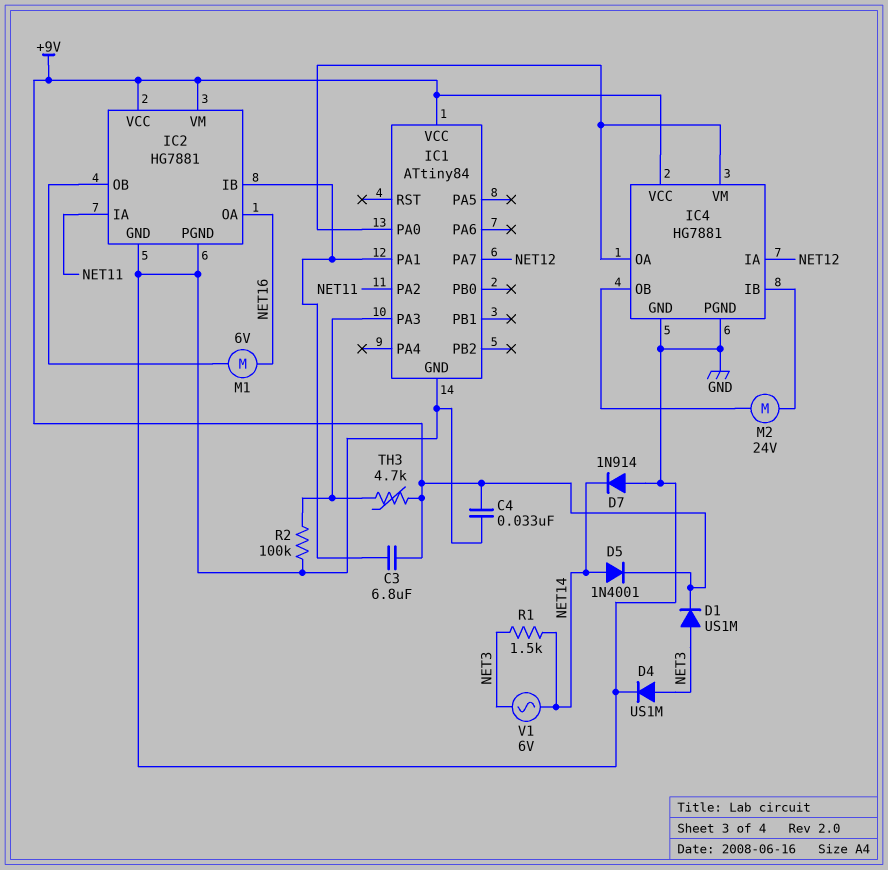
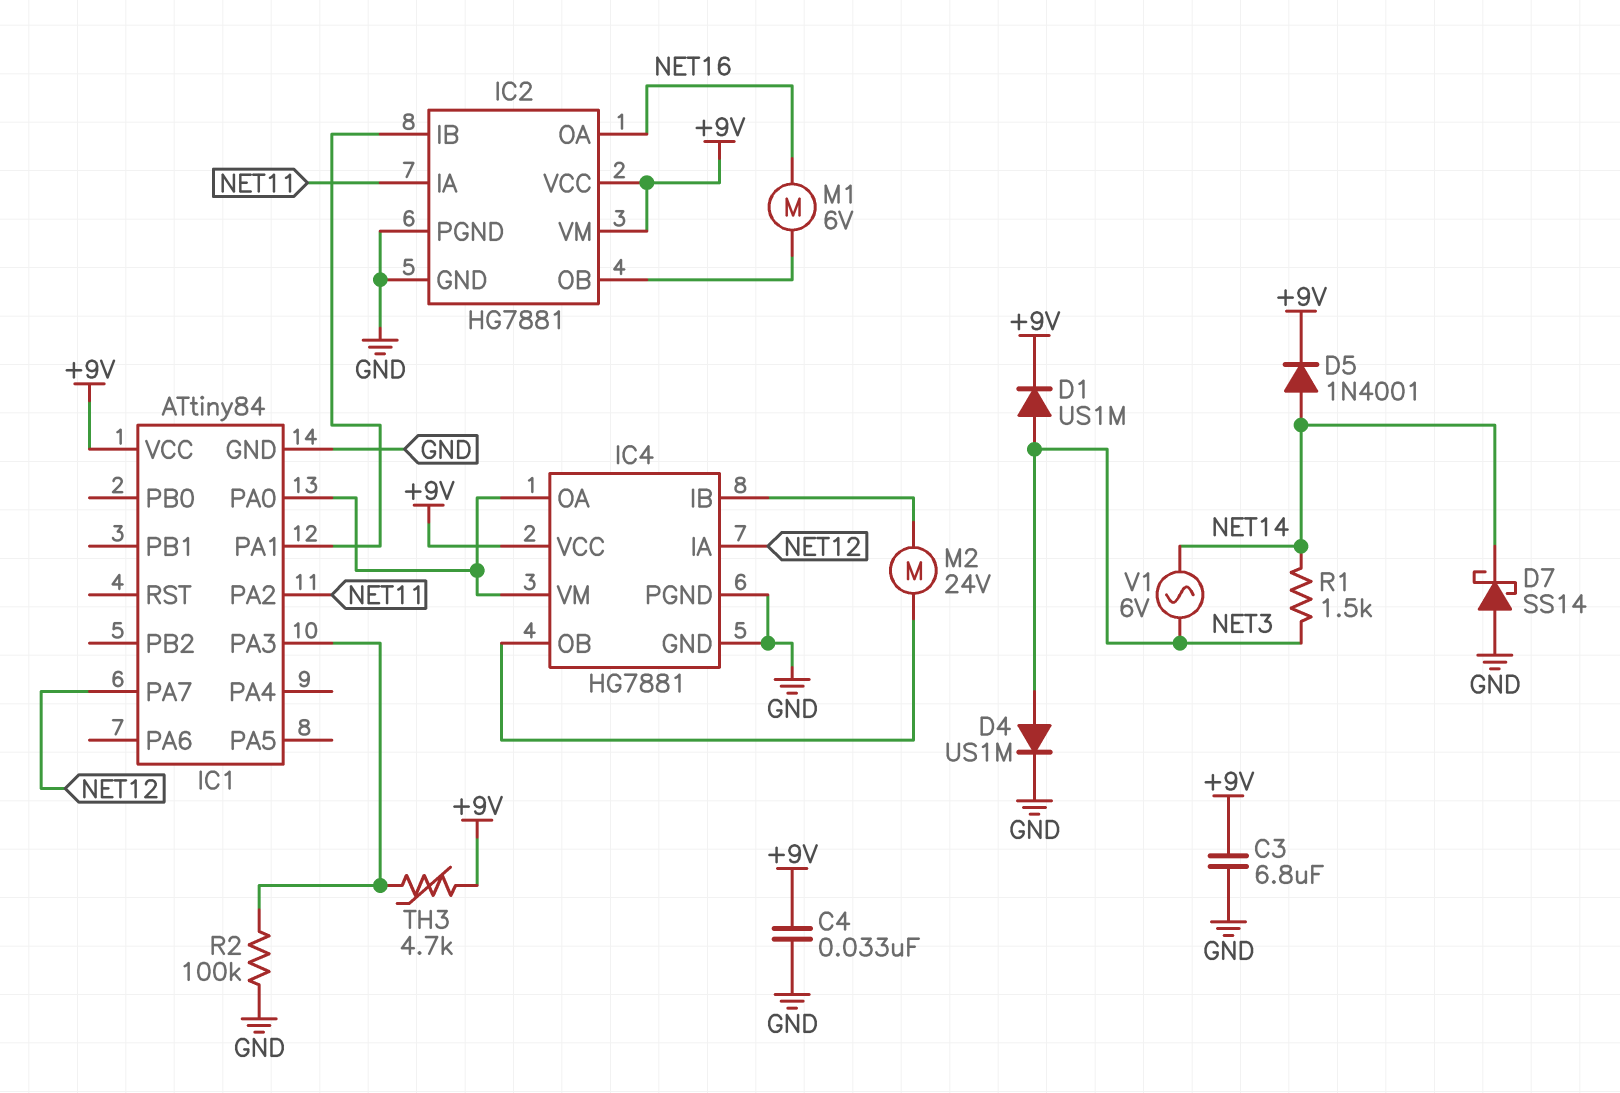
C3: 6.8uF (+9V, IC1/PA1) -> 6.8uF (+9V, GND)
D7: diode 1N914 (A GND, K NET14) -> schottky SS14 (A GND, K NET14)

